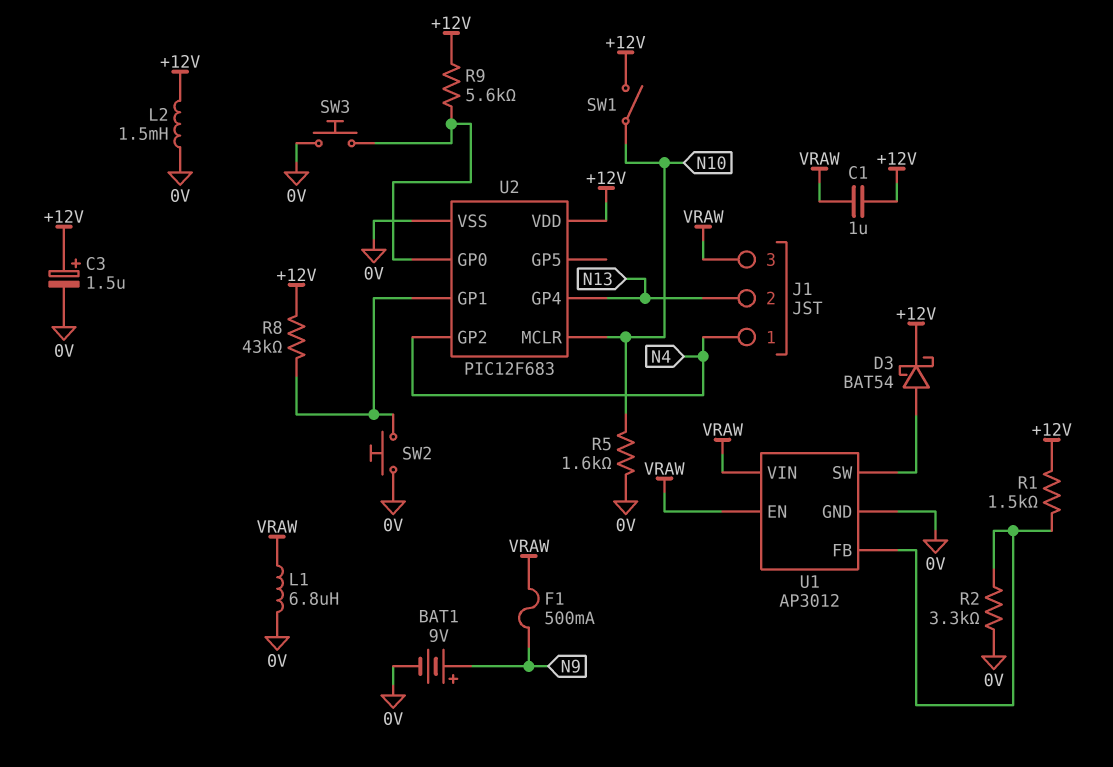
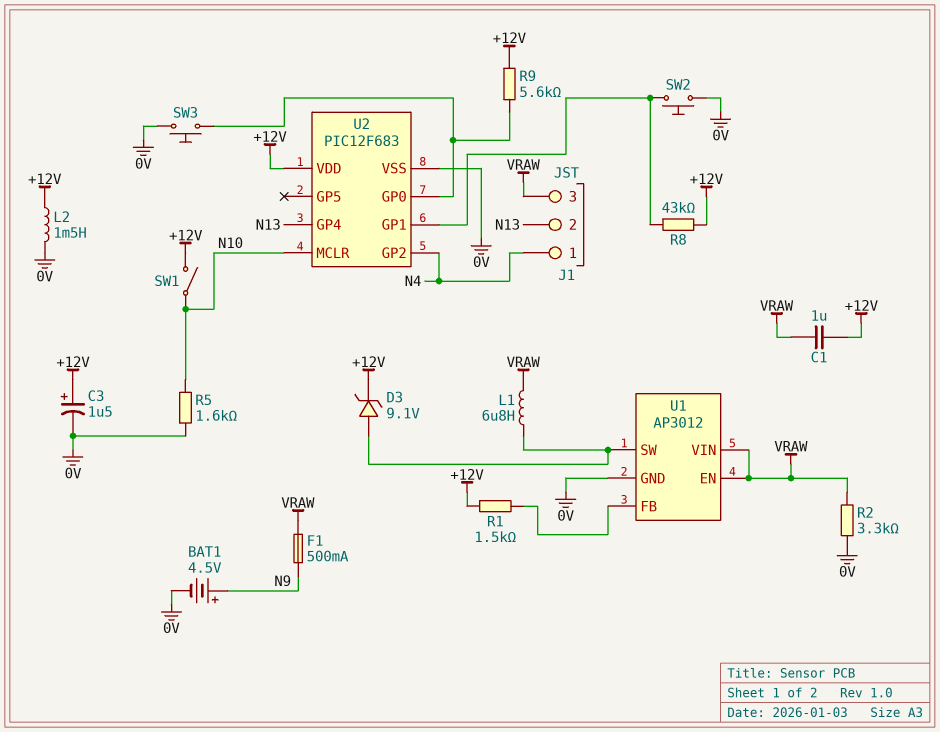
BAT1: 9V (plus N9, minus 0V) -> 4.5V (plus N9, minus 0V)
D3: schottky BAT54 (A U1/SW, K +12V) -> zener 9.1V (A U1/SW, K +12V)
L1: 6.8uH (0V, VRAW) -> 6.8uH (U1/SW, VRAW)
R2: 3.3k (0V, U1/FB) -> 3.3k (0V, VRAW)

